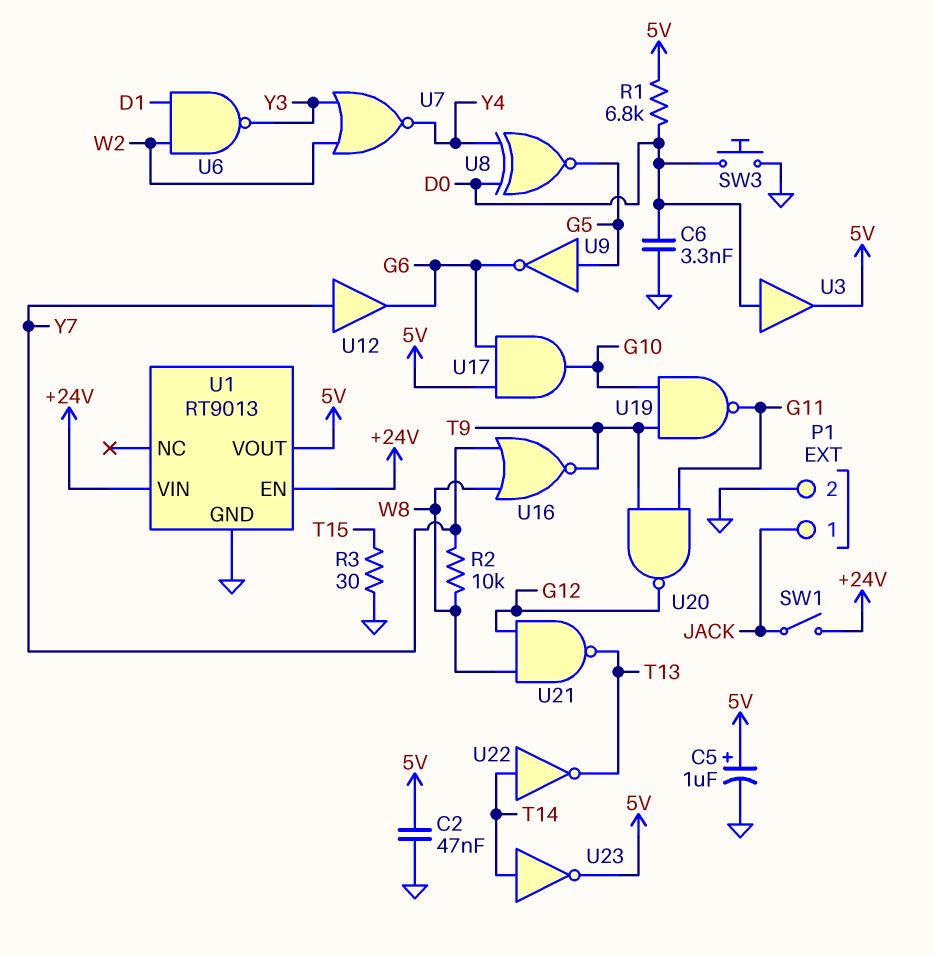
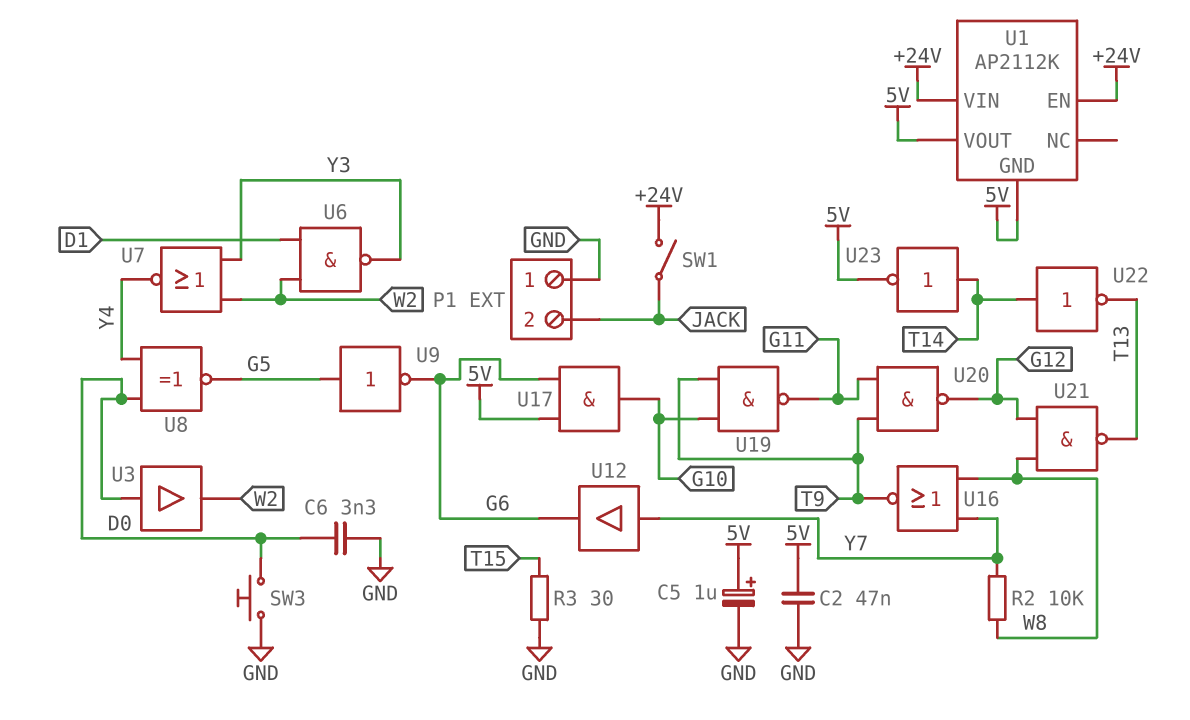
P1 pin 1: JACK -> GND
P1 pin 2: GND -> JACK
R1: 6.8k (5V, D0) -> none
U1: RT9013 -> AP2112K
U1 pin GND: GND -> 5V
U3: buffer (in D0, out 5V) -> buffer (in D0, out W2)

